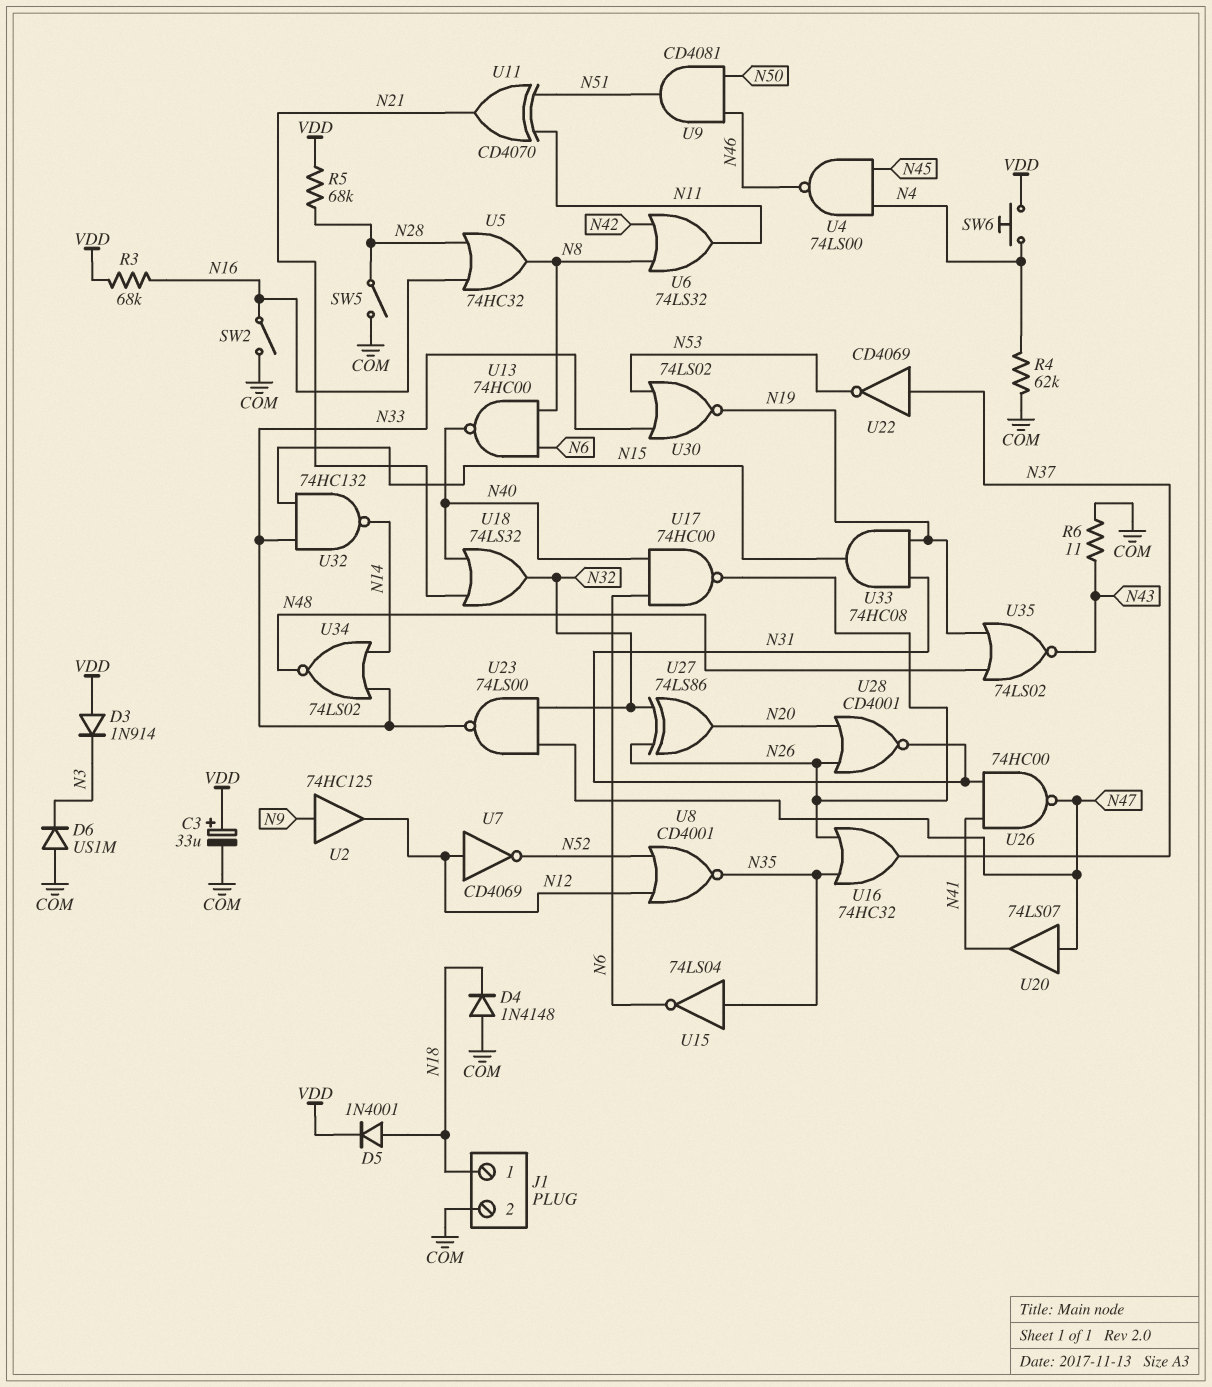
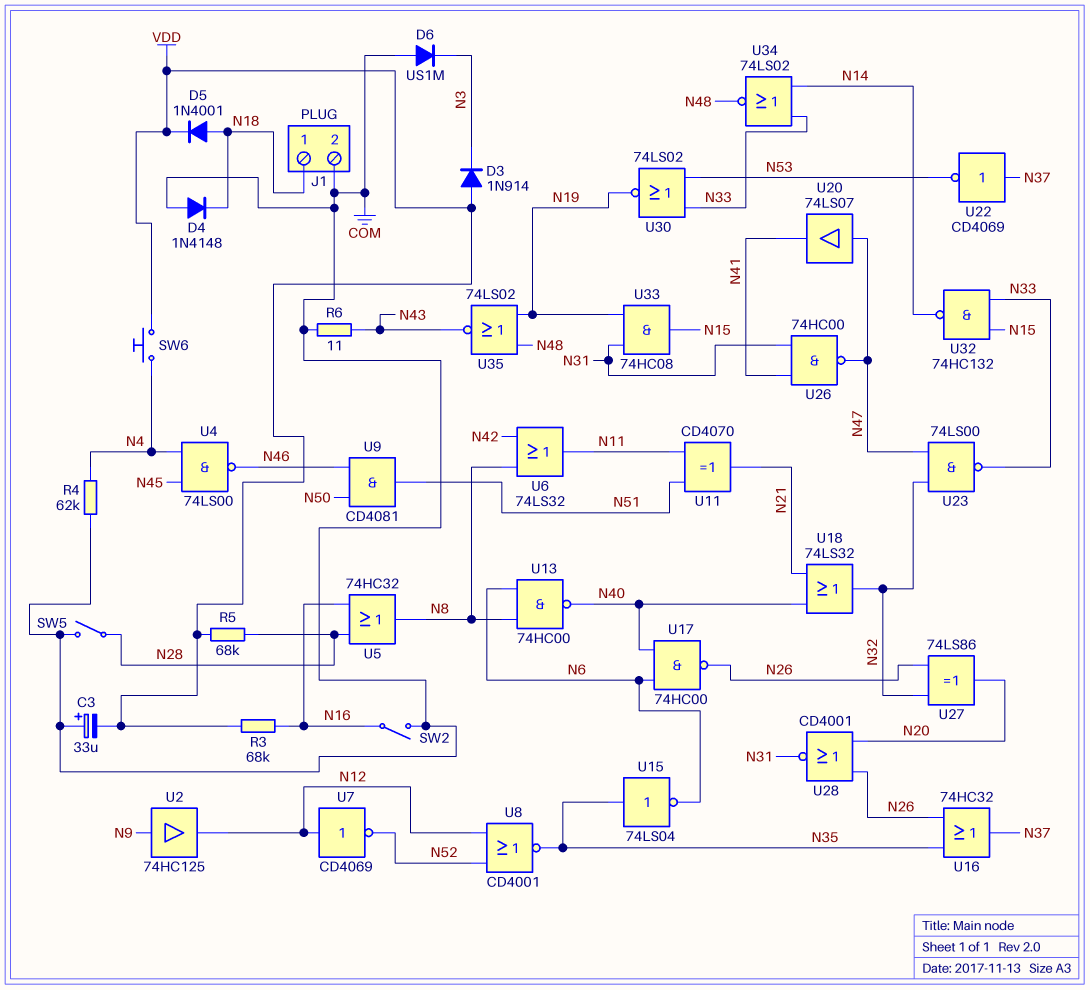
C3: 33uF (plus VDD, minus COM) -> 33uF (plus COM, minus VDD)

